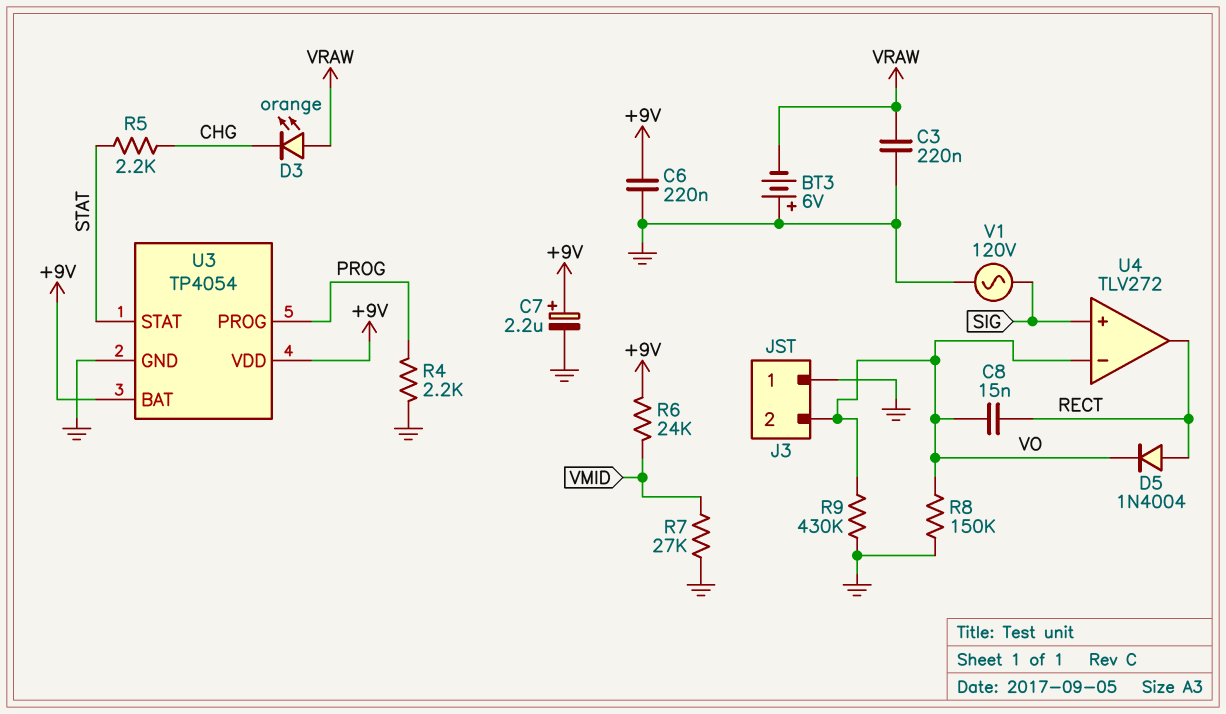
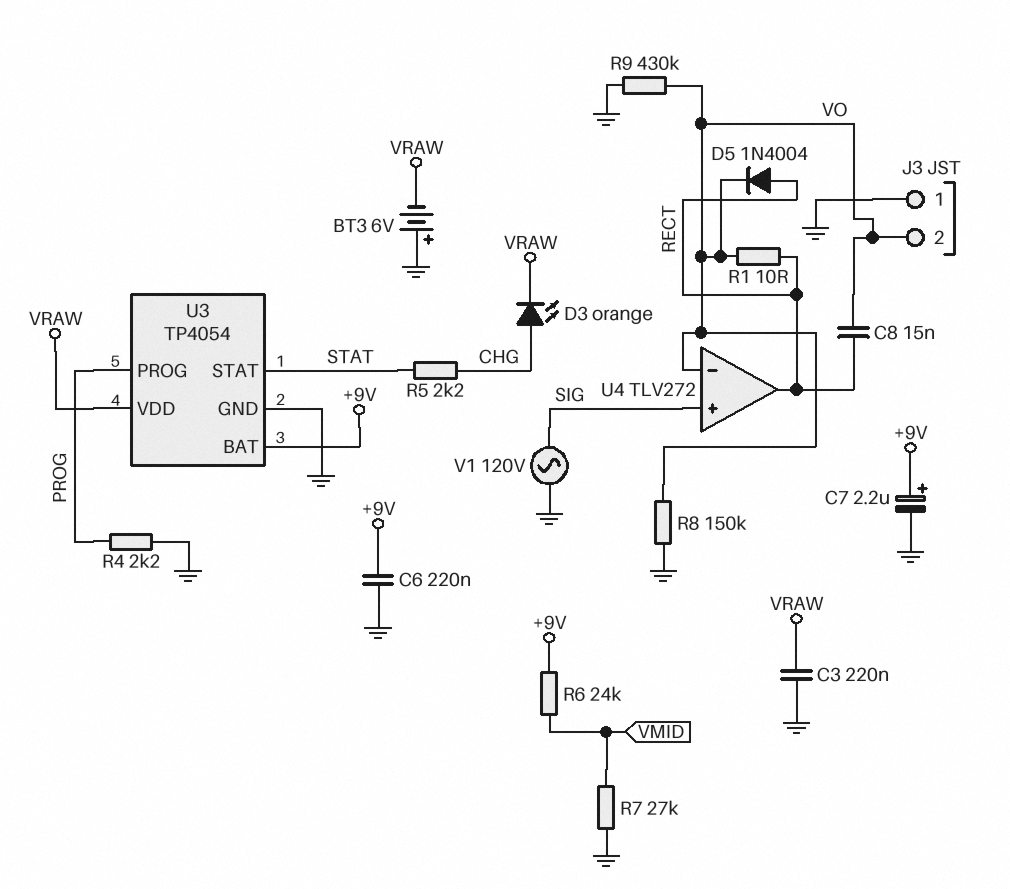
D3: LED orange (A VRAW, K CHG) -> LED orange (A CHG, K VRAW)
R1: none -> 10 (RECT, VO)
U3 pin VDD: +9V -> VRAW

